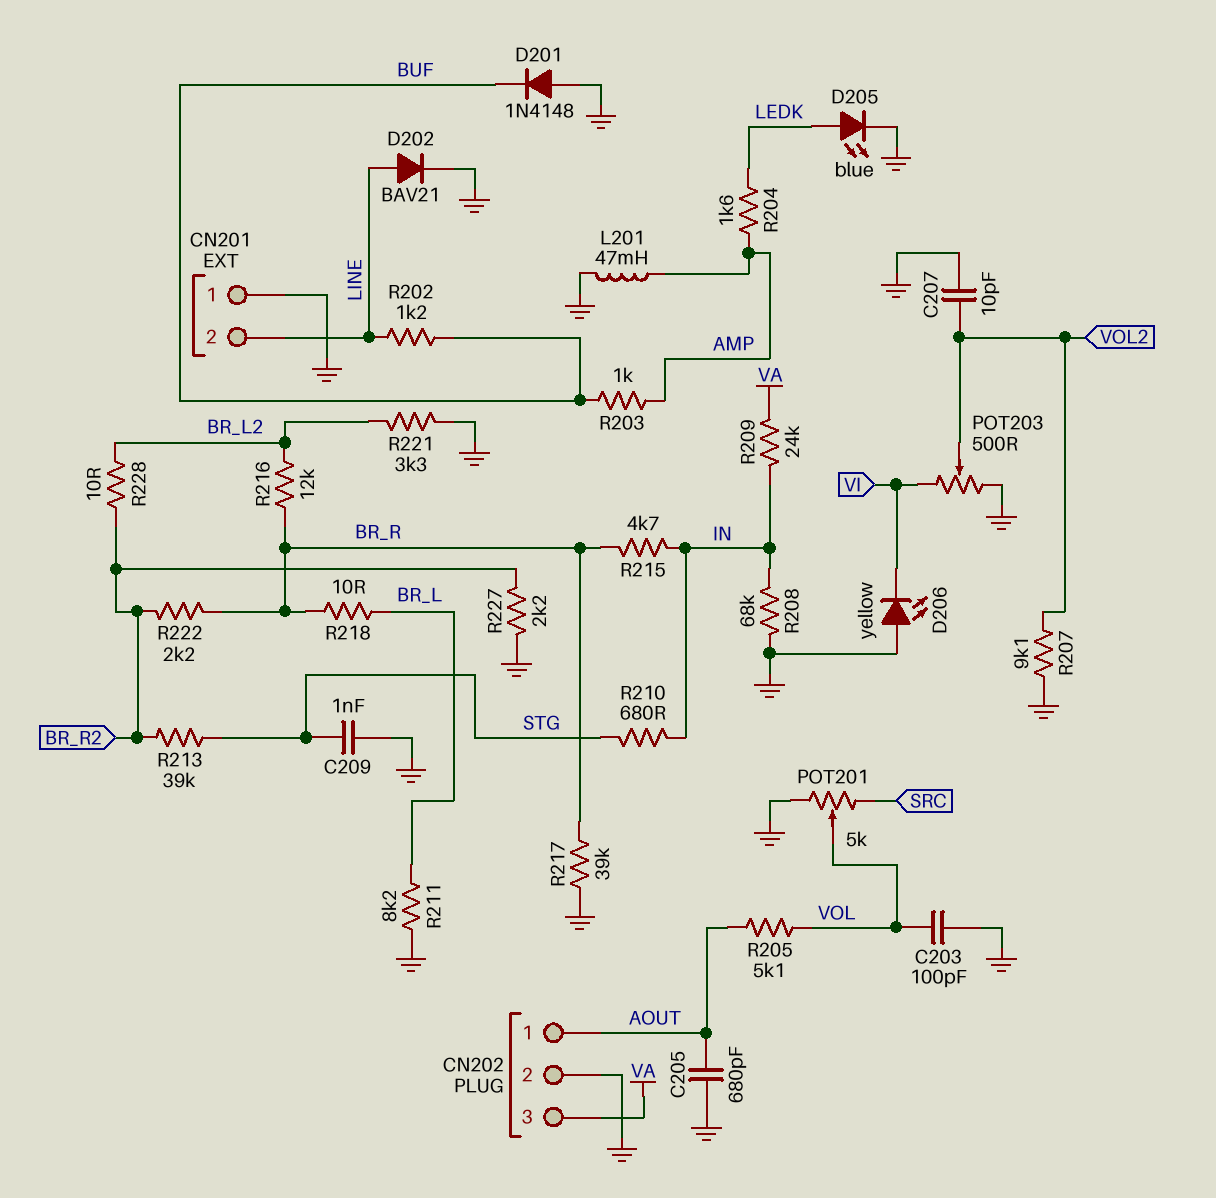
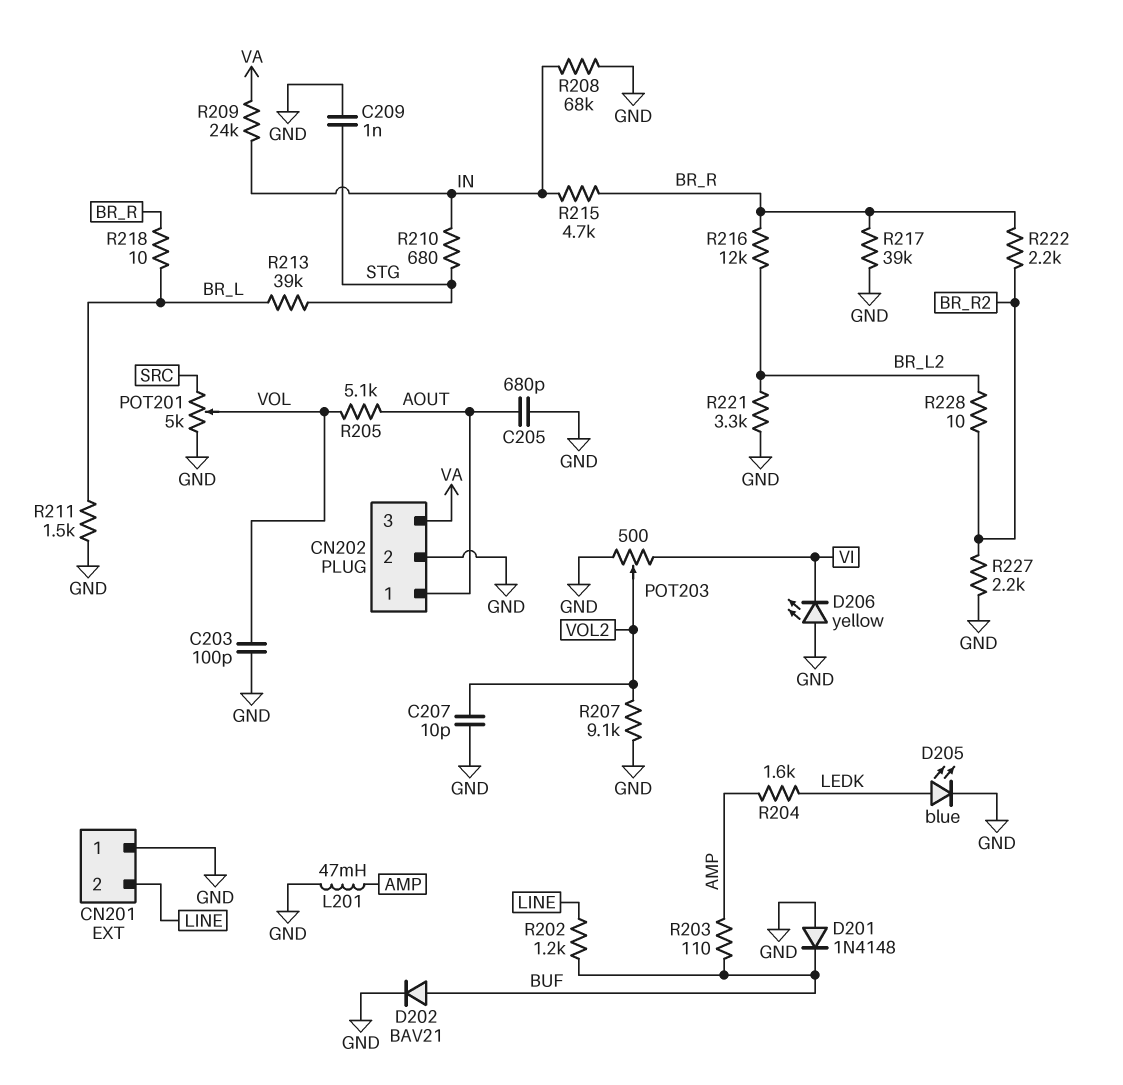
D202: diode BAV21 (A LINE, K GND) -> diode BAV21 (A BUF, K GND)
R203: 1k (AMP, BUF) -> 110 (AMP, BUF)
R211: 8.2k (BR_L, GND) -> 1.5k (BR_L, GND)
R213: 39k (BR_R2, STG) -> 39k (BR_L, STG)

